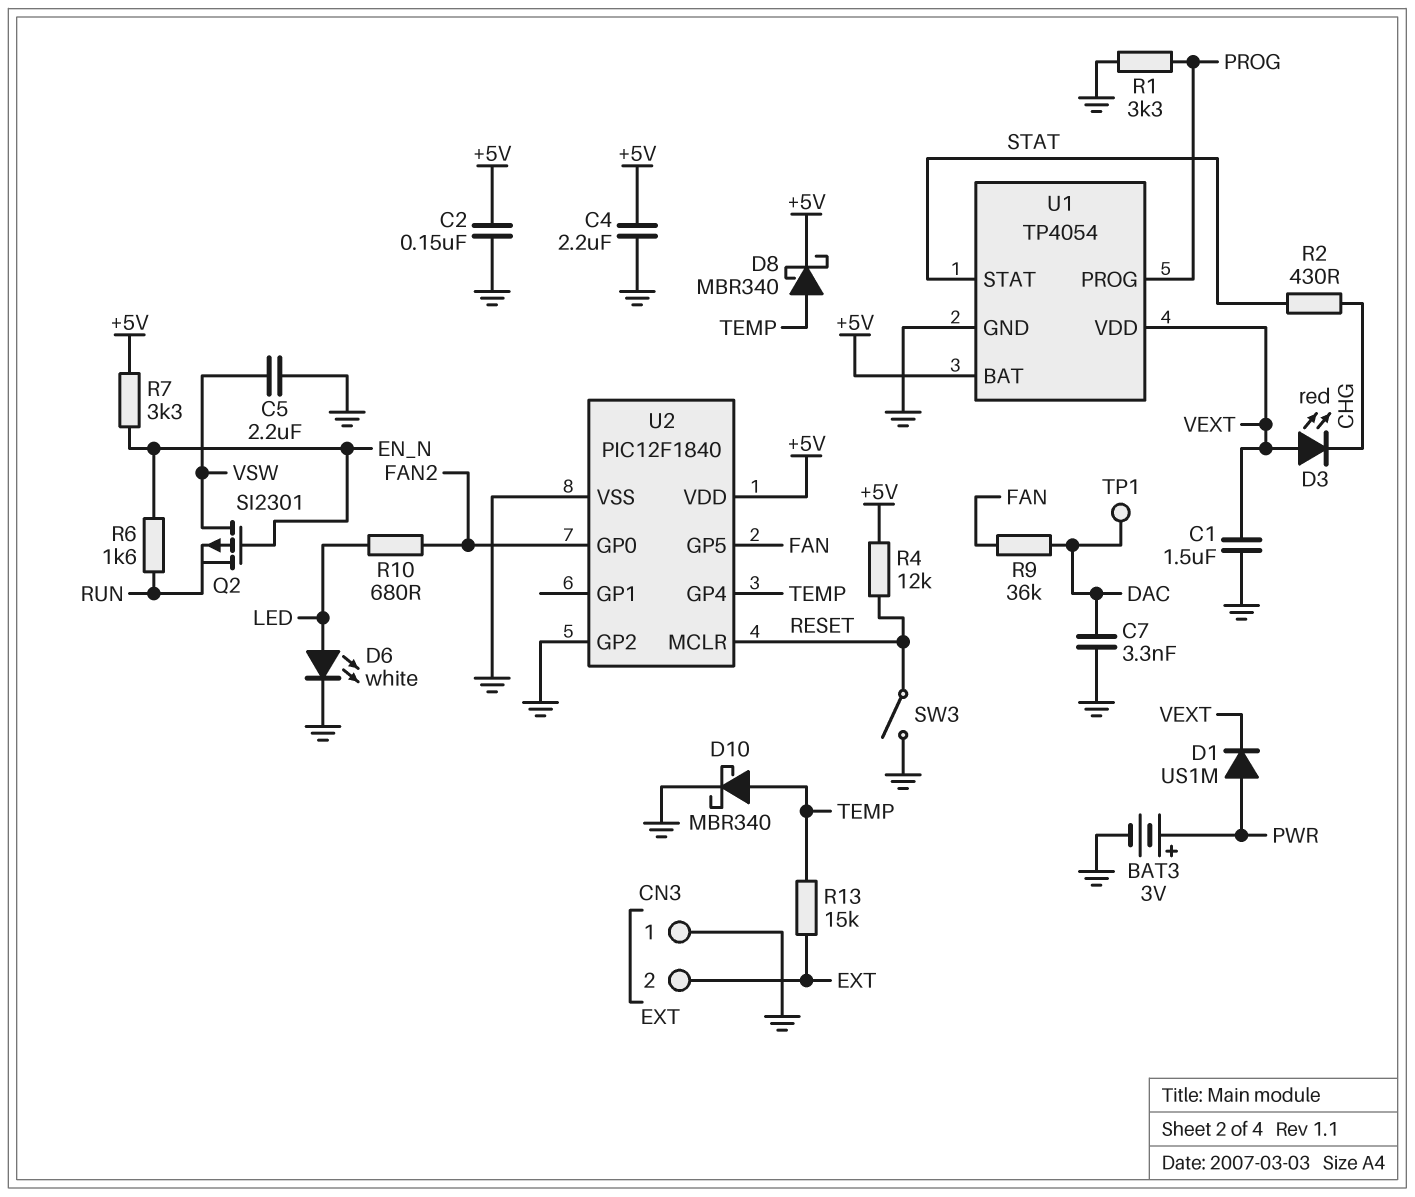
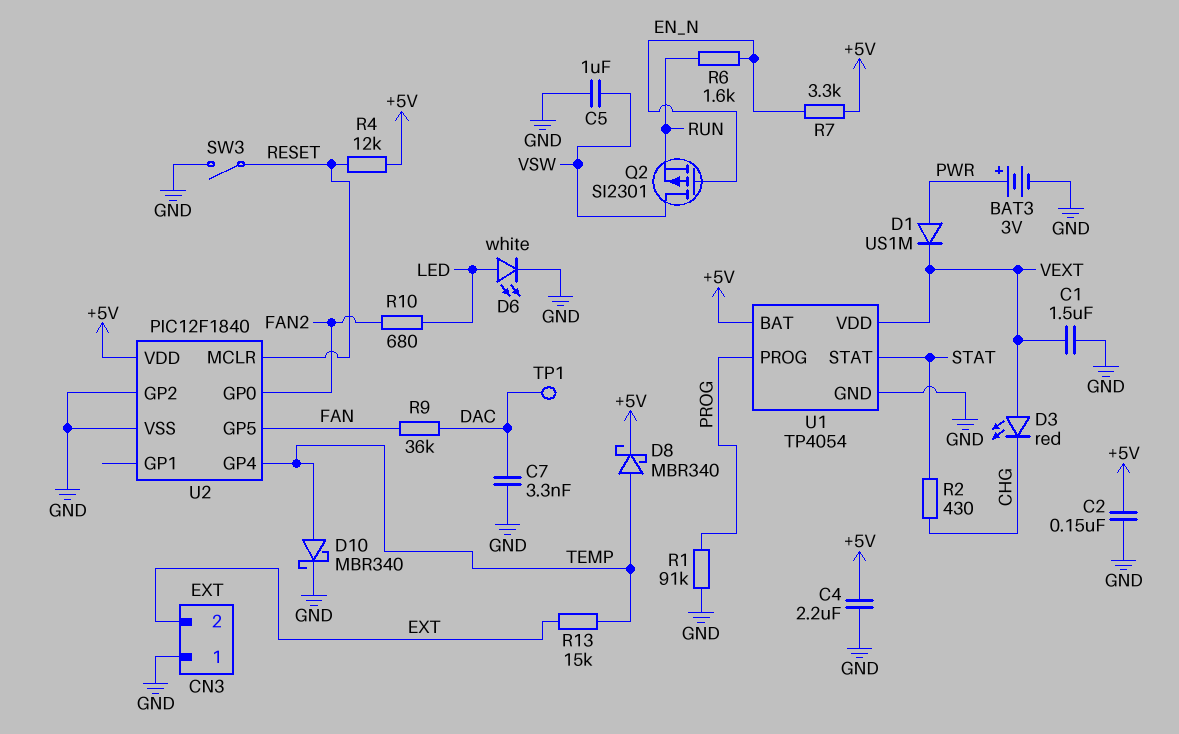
C5: 2.2uF (GND, VSW) -> 1uF (GND, VSW)
R1: 3.3k (GND, PROG) -> 91k (GND, PROG)

